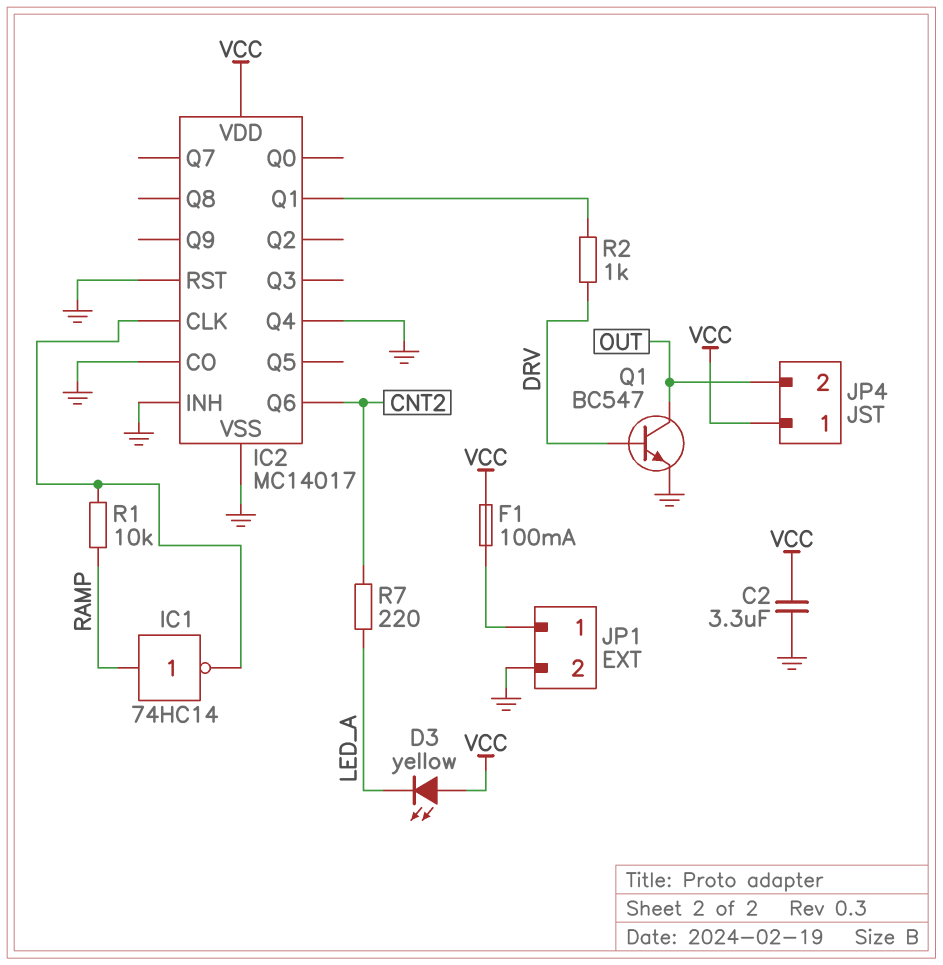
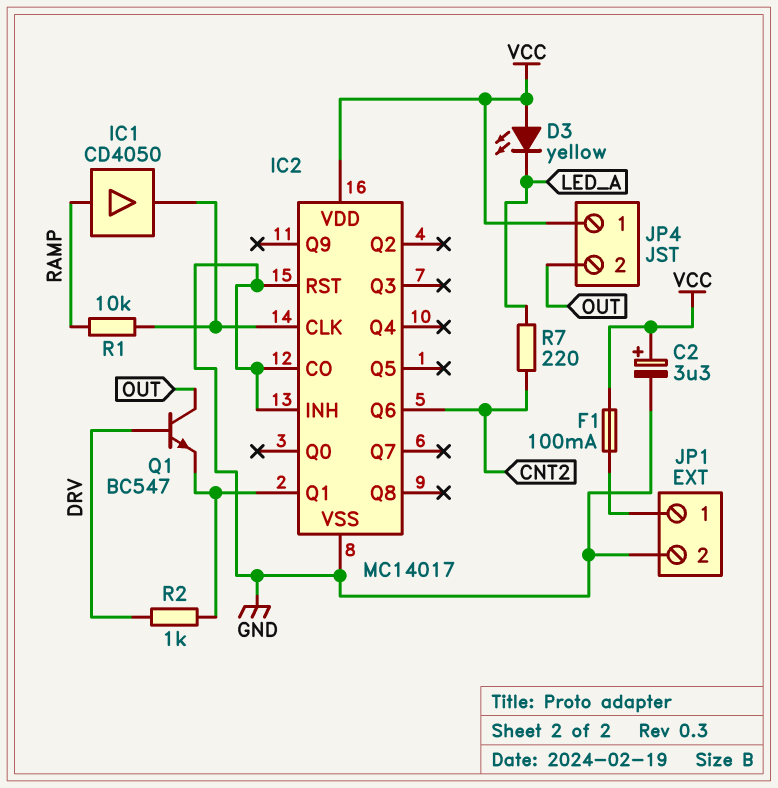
C2: 3.3uF (GND, VCC) -> 3.3uF (plus VCC, minus GND)
IC1: NOT 74HC14 (in RAMP, out IC2/CLK) -> buffer CD4050 (in RAMP, out IC2/CLK)
IC2 pin Q4: GND -> none
Q1: NPN BC547 (B DRV, C OUT, E GND) -> NPN BC547 (B DRV, C OUT, E IC2/Q1)

